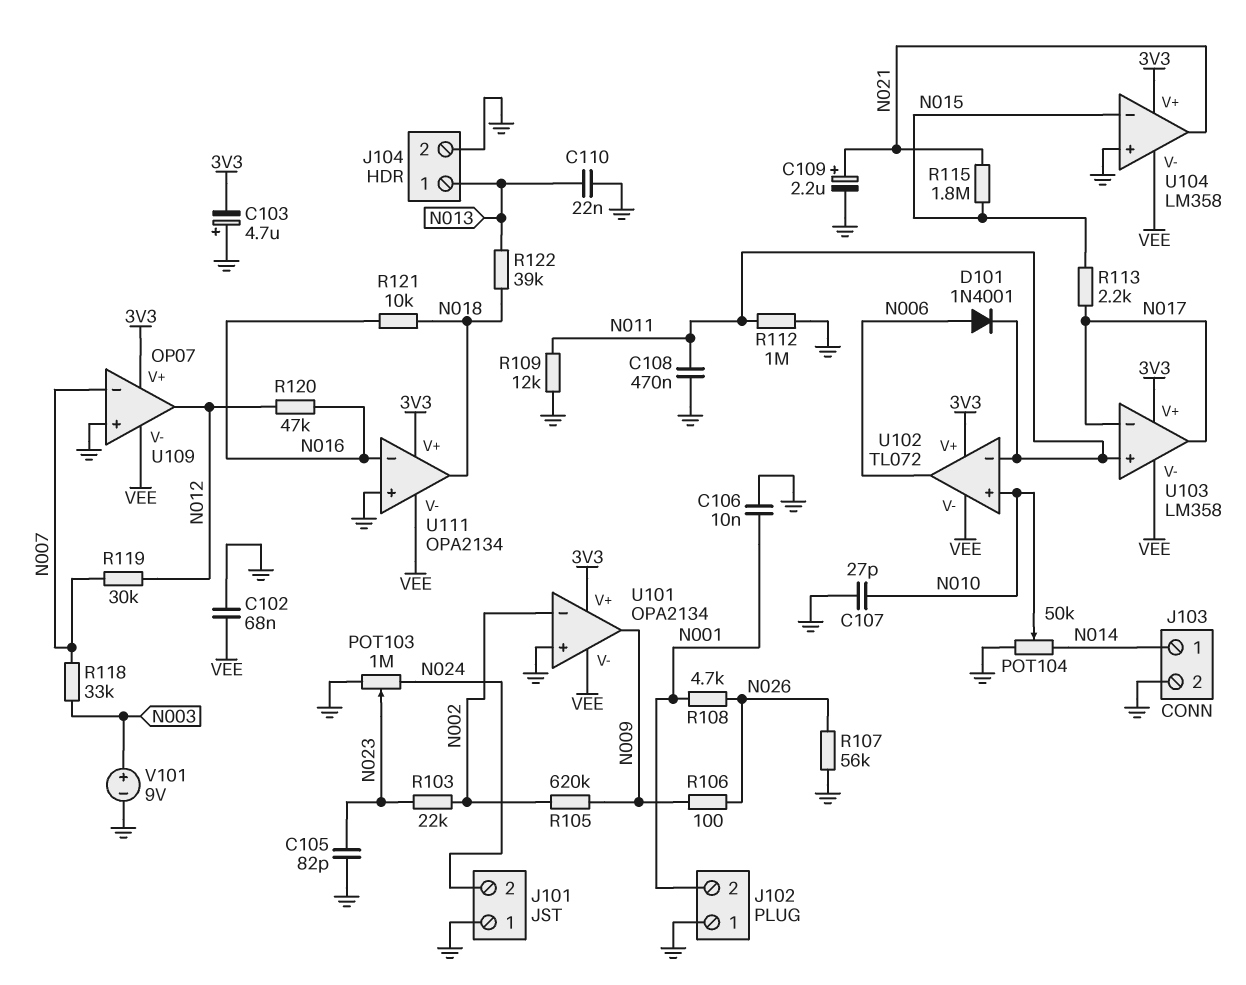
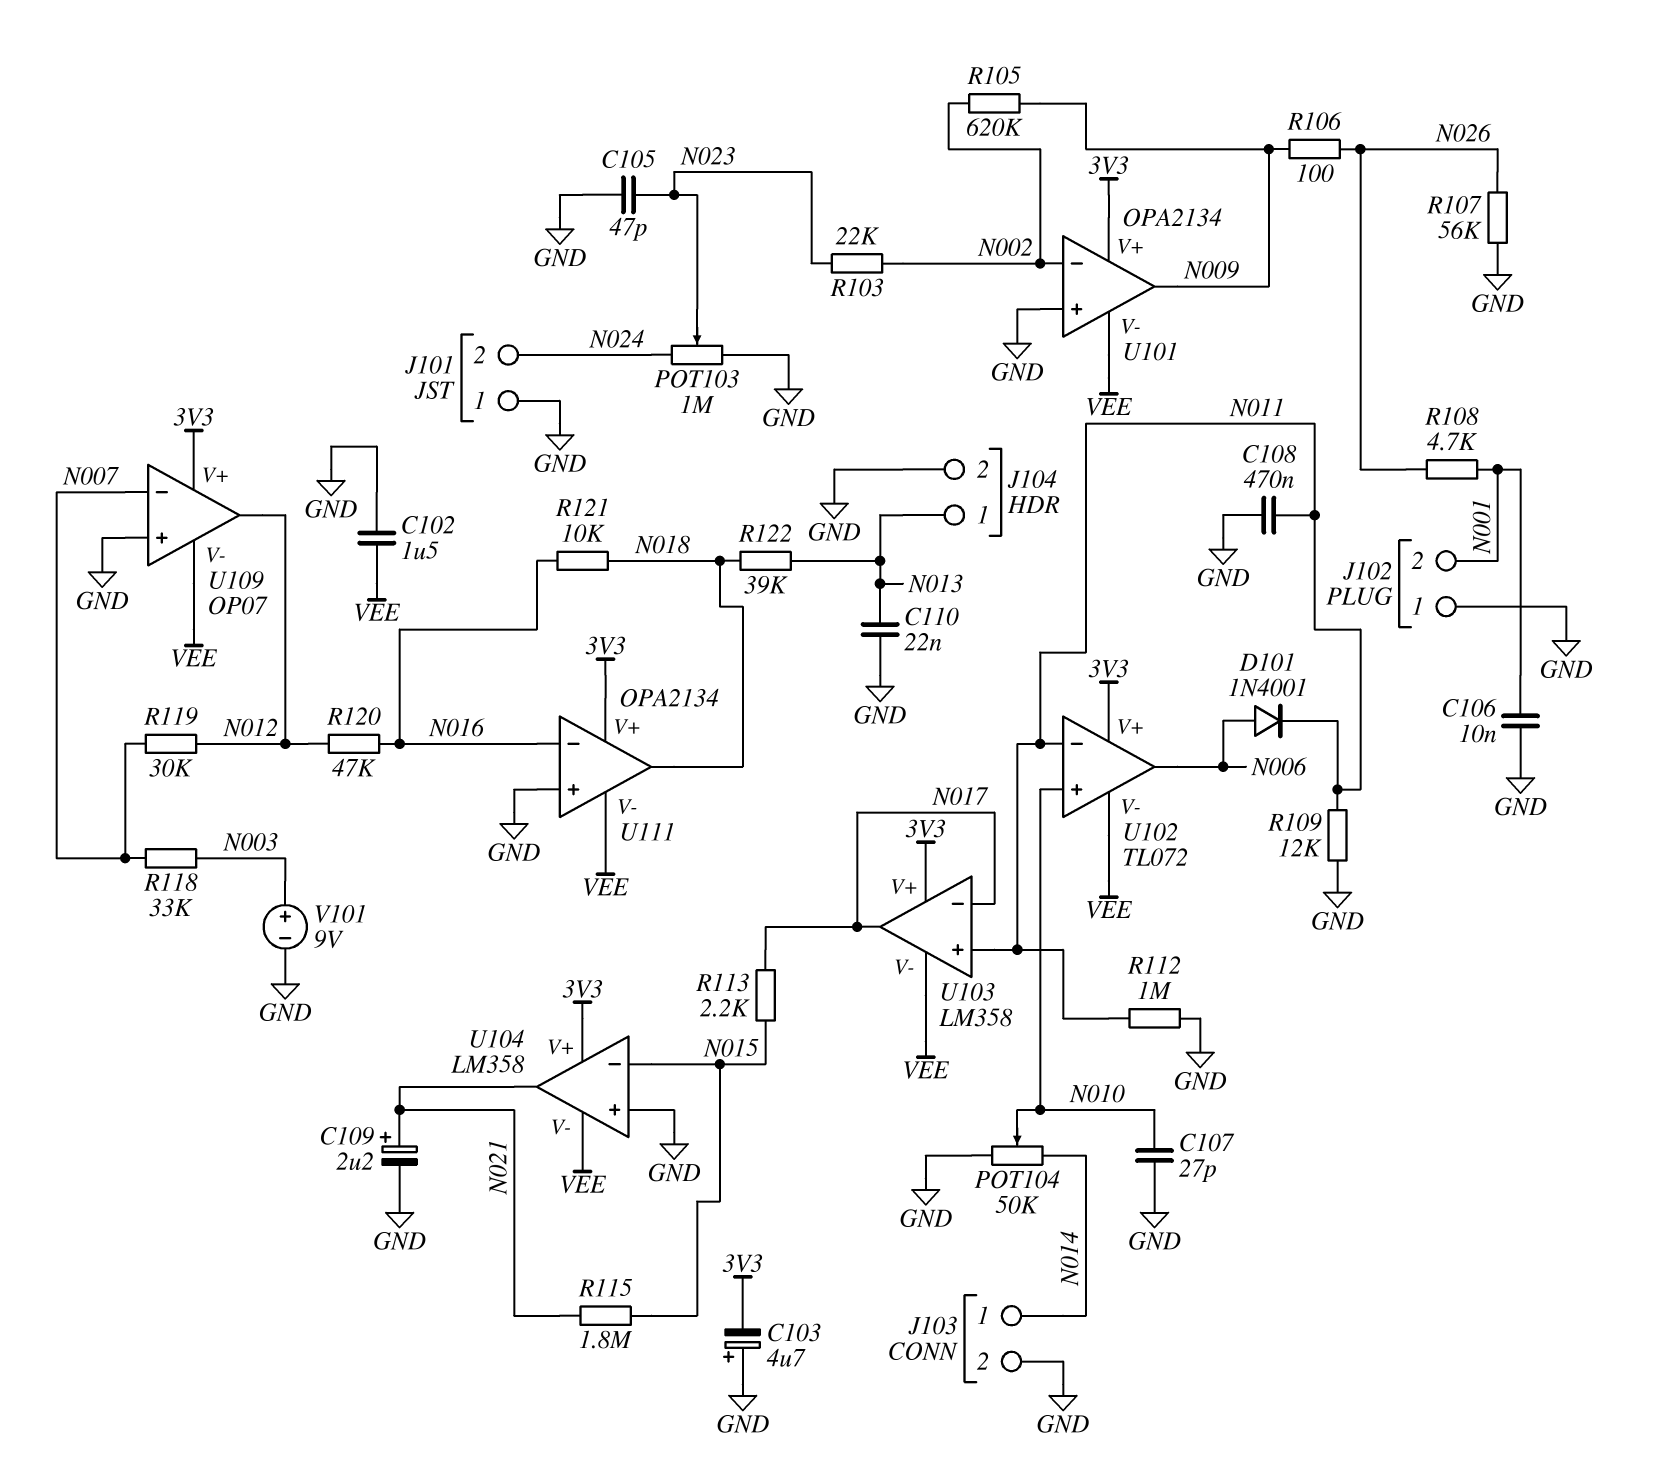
C102: 68nF (GND, VEE) -> 1.5uF (GND, VEE)
C105: 82pF (GND, N023) -> 47pF (GND, N023)

